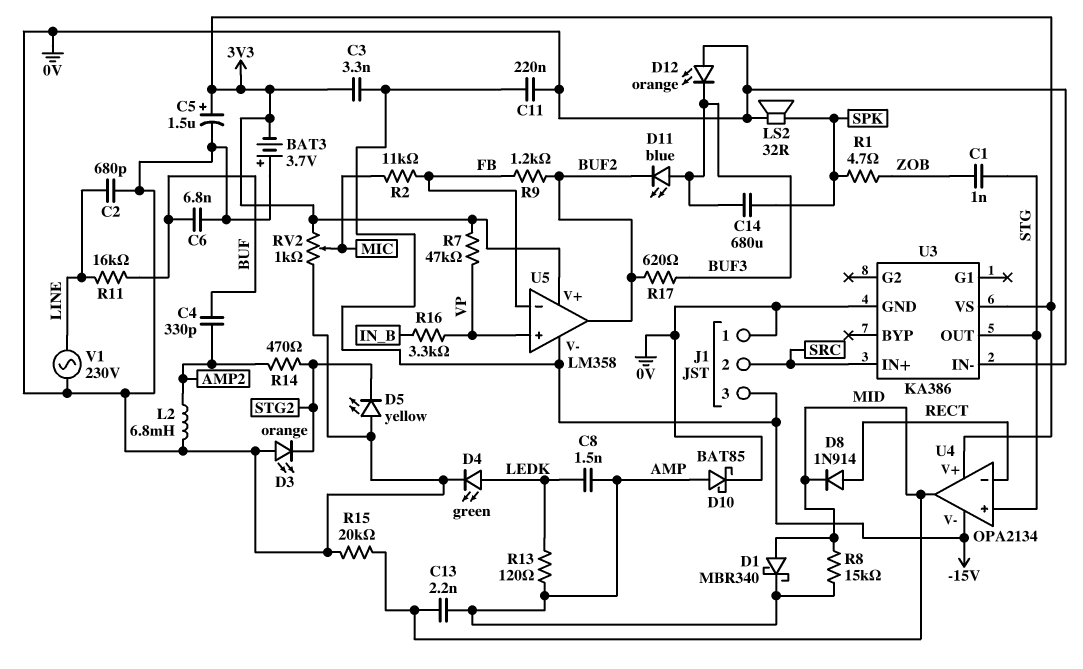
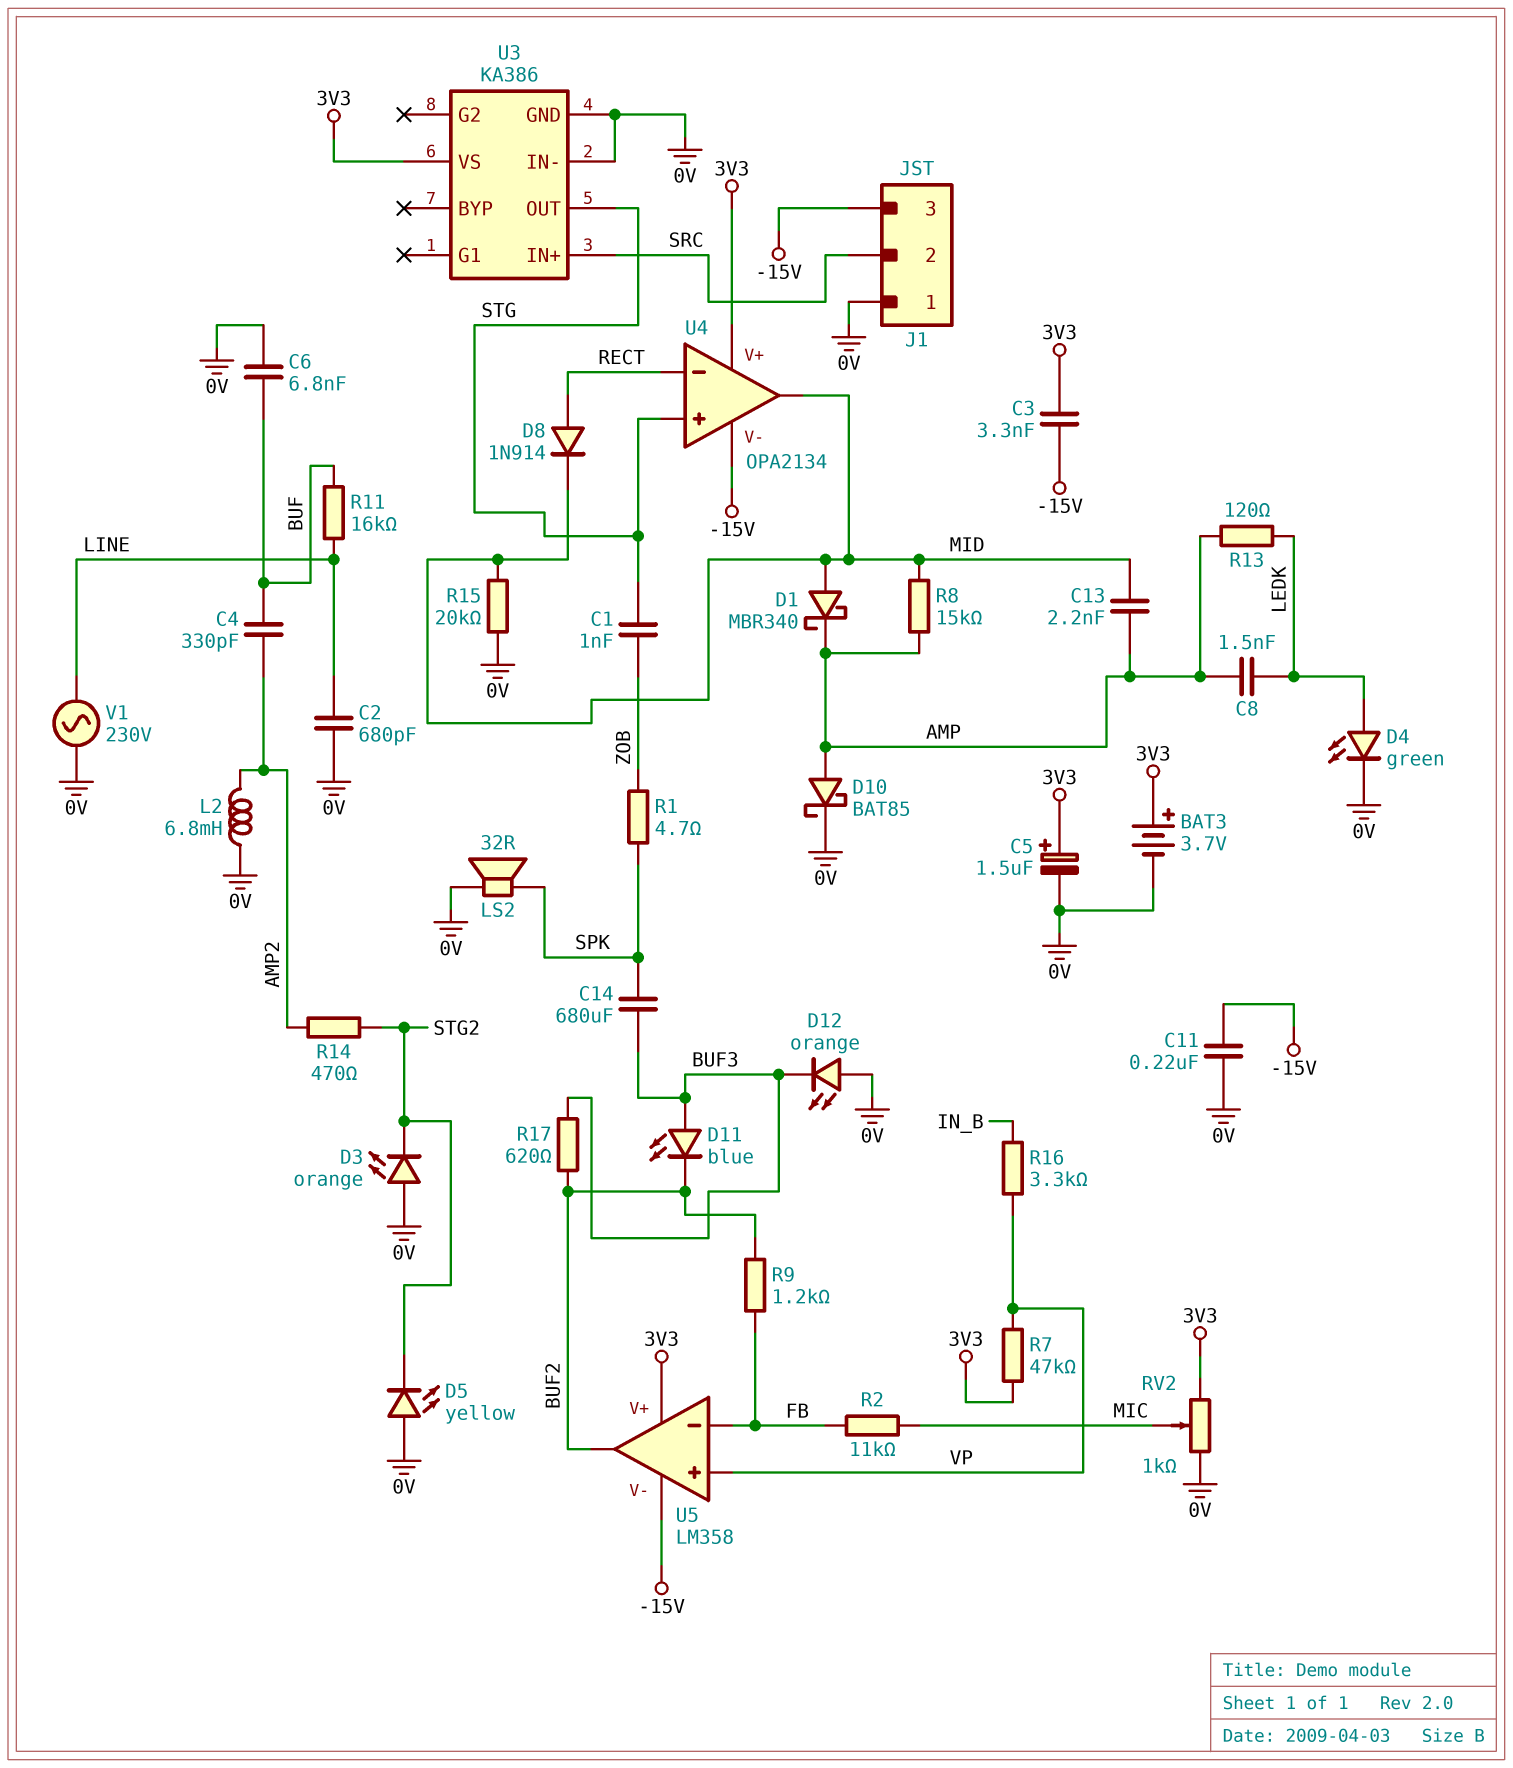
BAT3: 3.7V (plus 0V, minus 3V3) -> 3.7V (plus 3V3, minus 0V)

